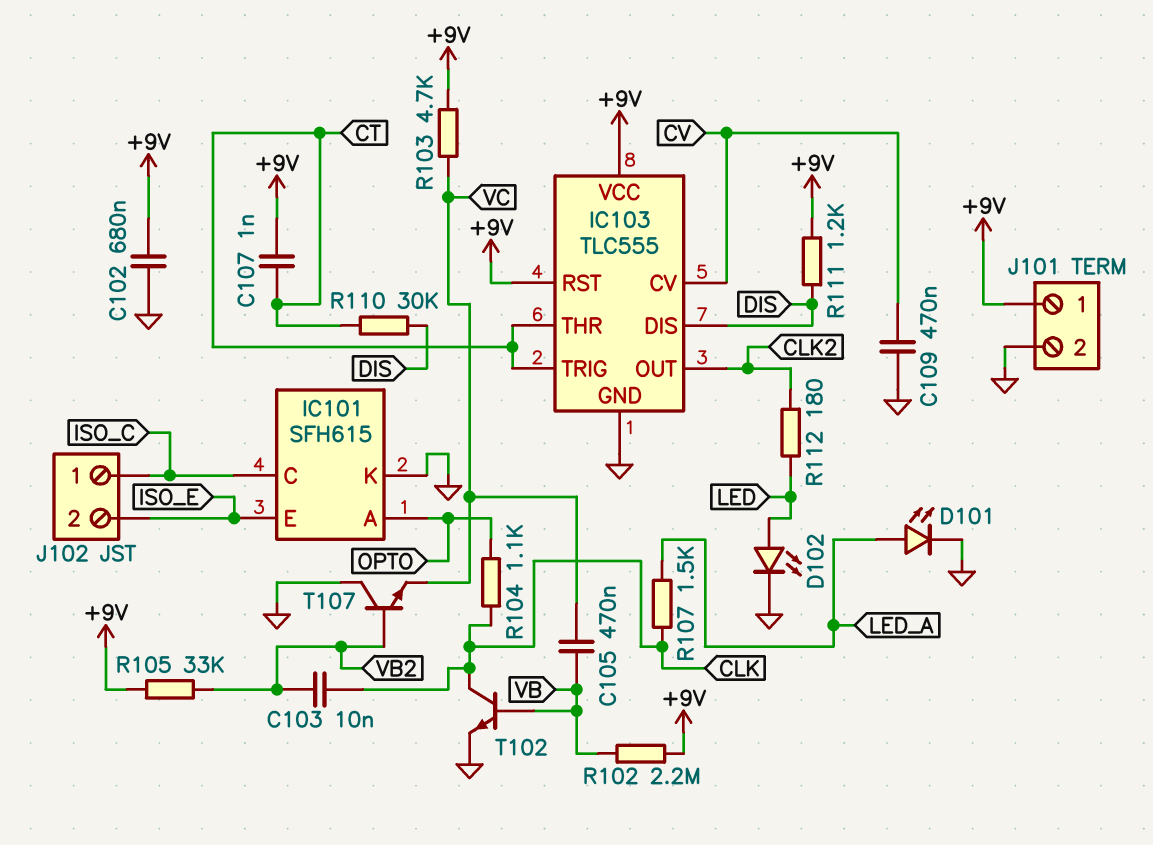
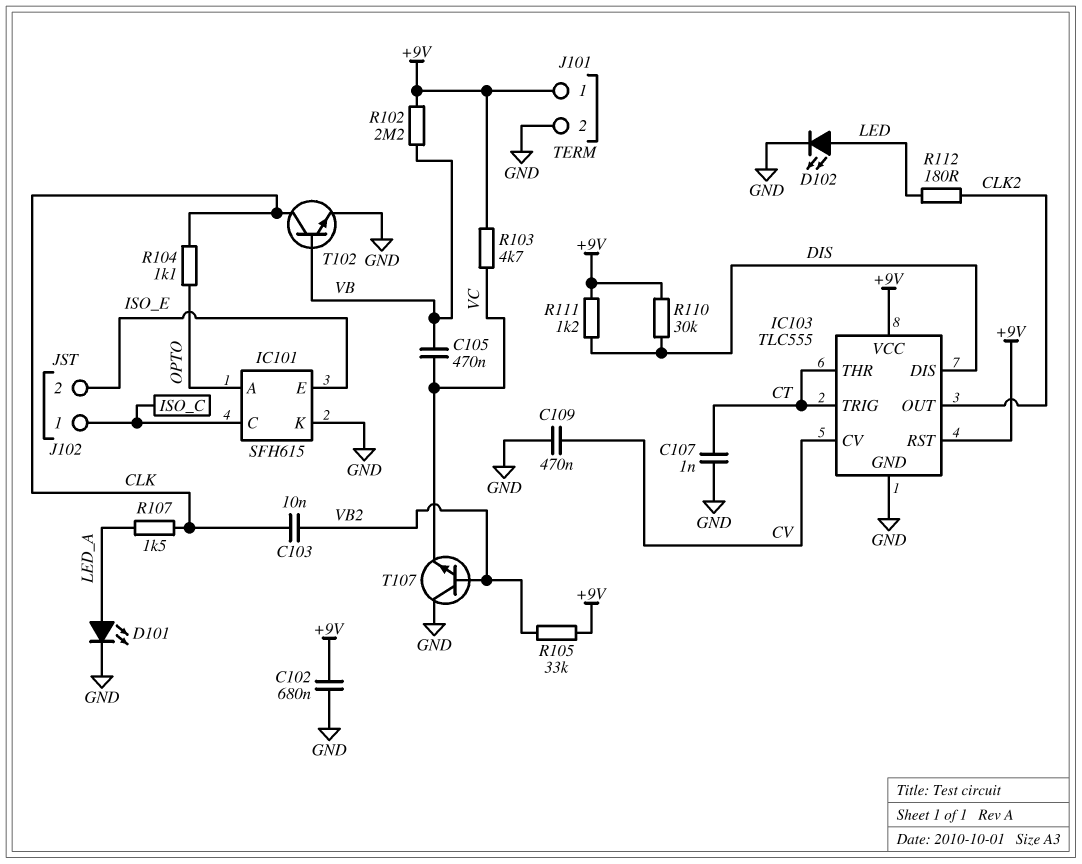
C107: 1nF (+9V, CT) -> 1nF (CT, GND)
R110: 30k (CT, DIS) -> 30k (+9V, DIS)

